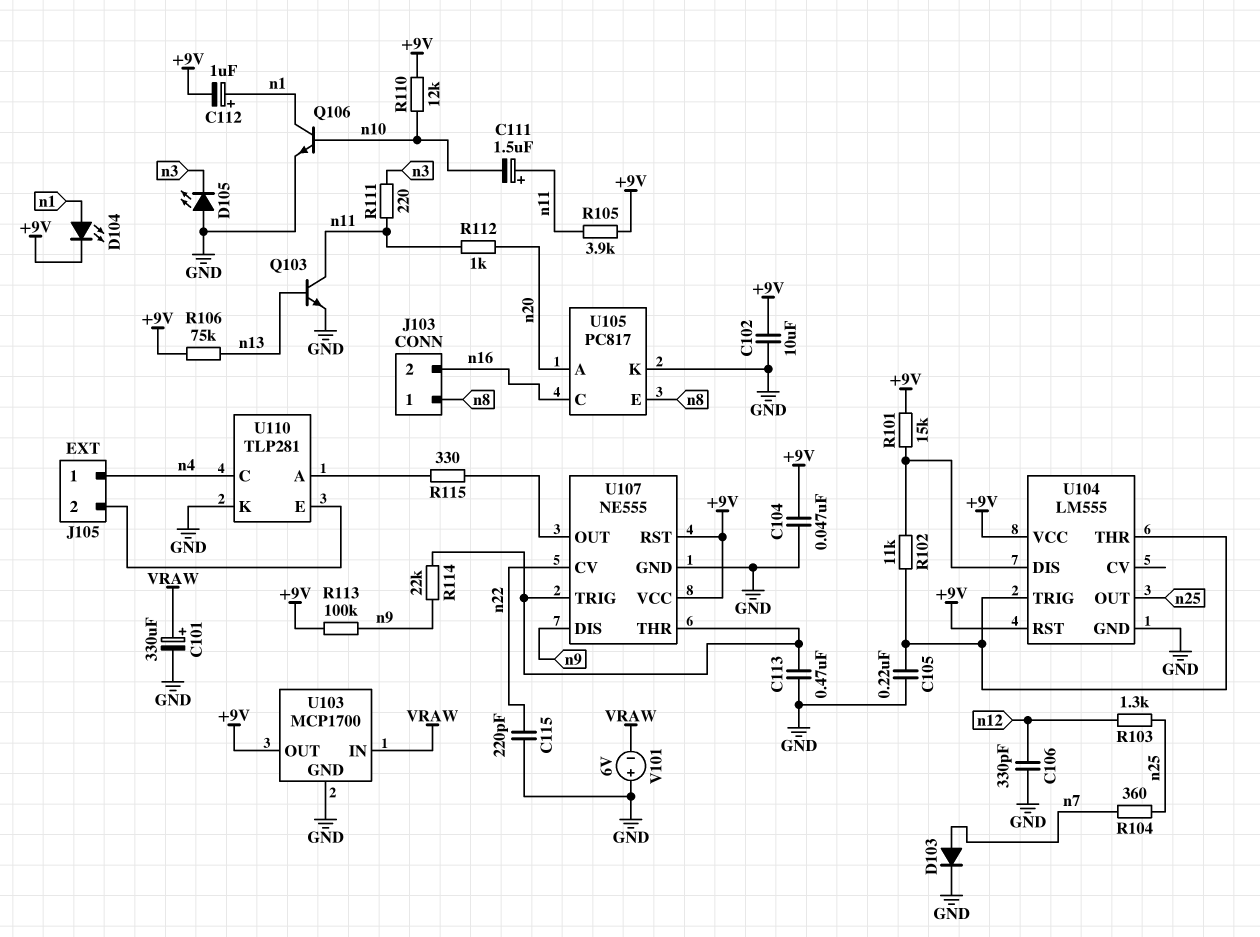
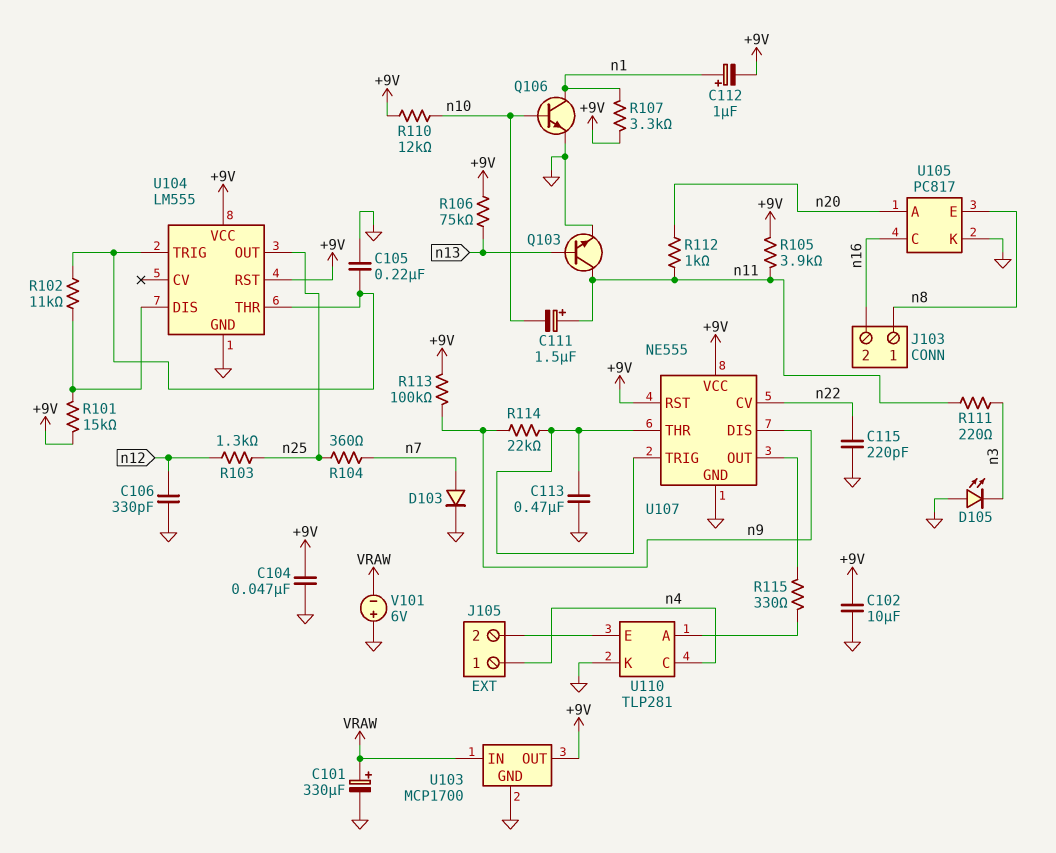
D104: LED (A n1, K +9V) -> none
R107: none -> 3.3k (+9V, n1)

